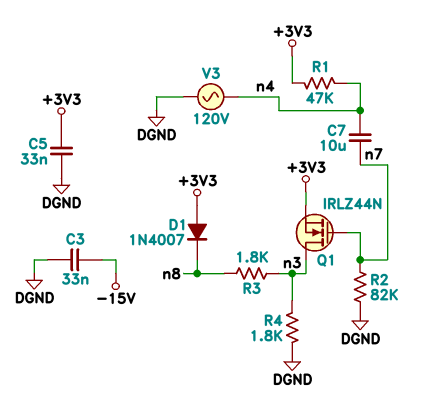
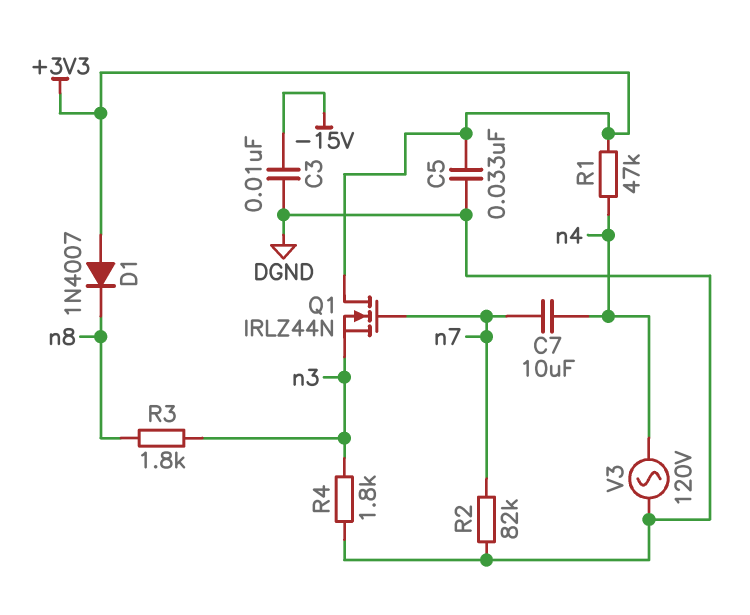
C3: 33nF (-15V, DGND) -> 10nF (-15V, DGND)
Q1: NMOS IRLZ44N (G n7, D n3, S +3V3) -> NMOS IRLZ44N (G n7, D +3V3, S n3)

